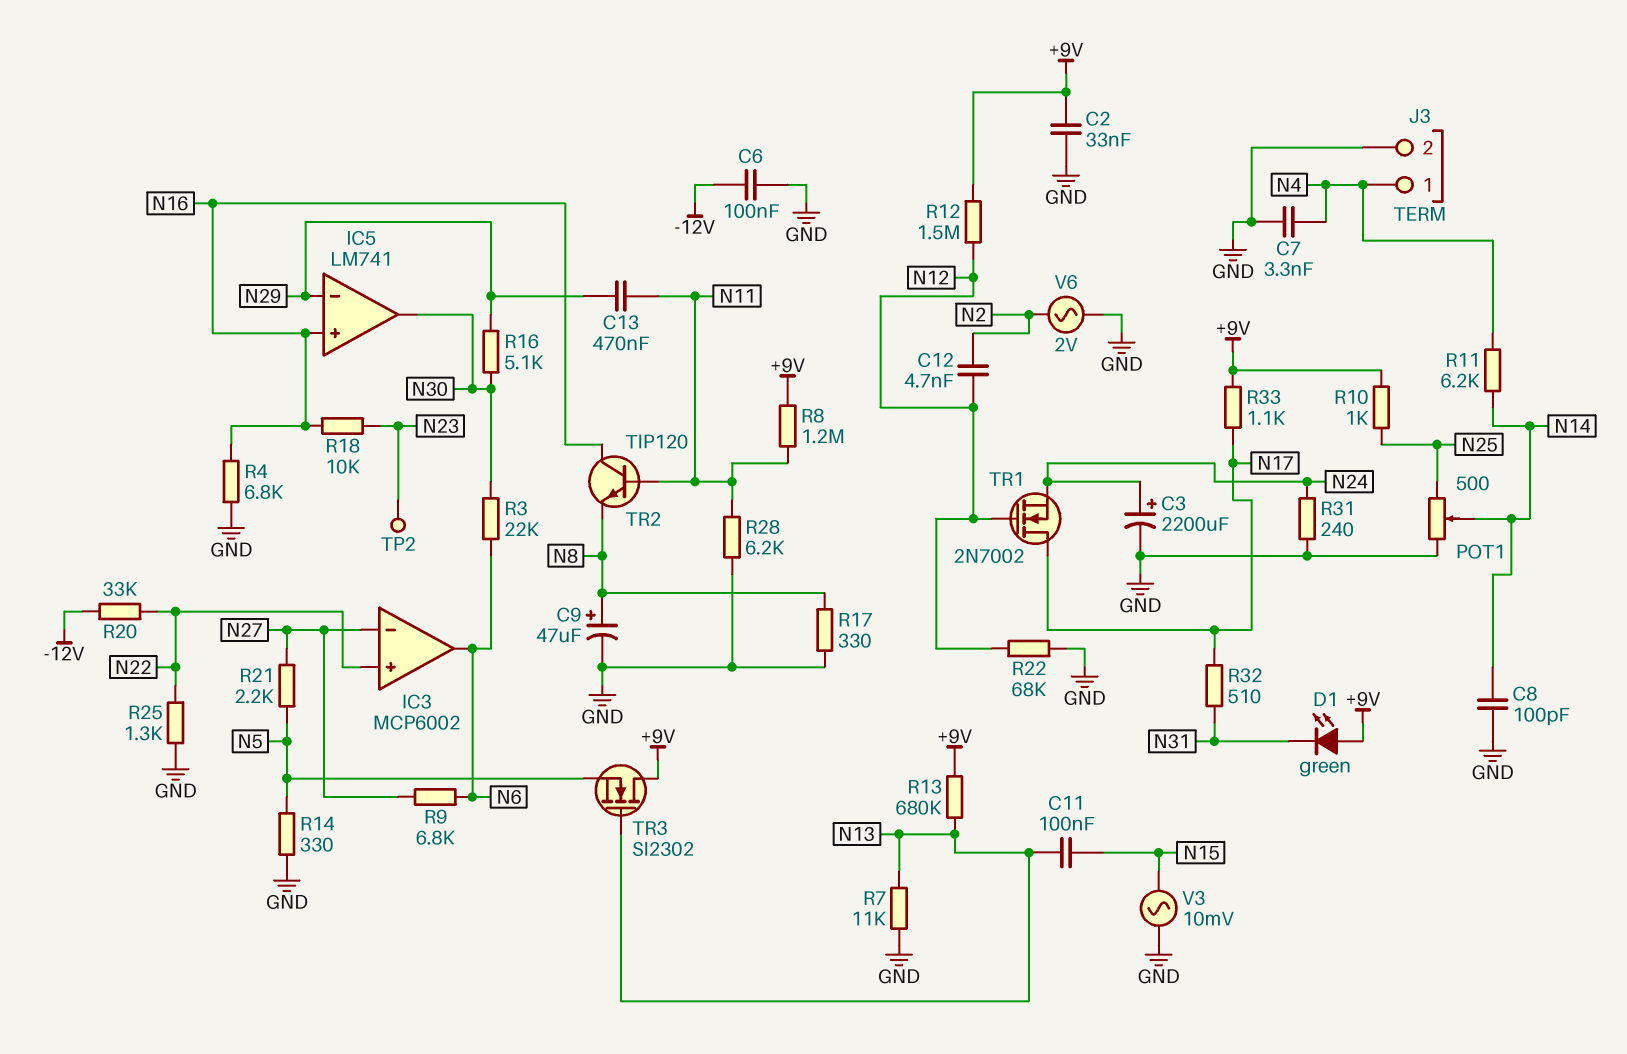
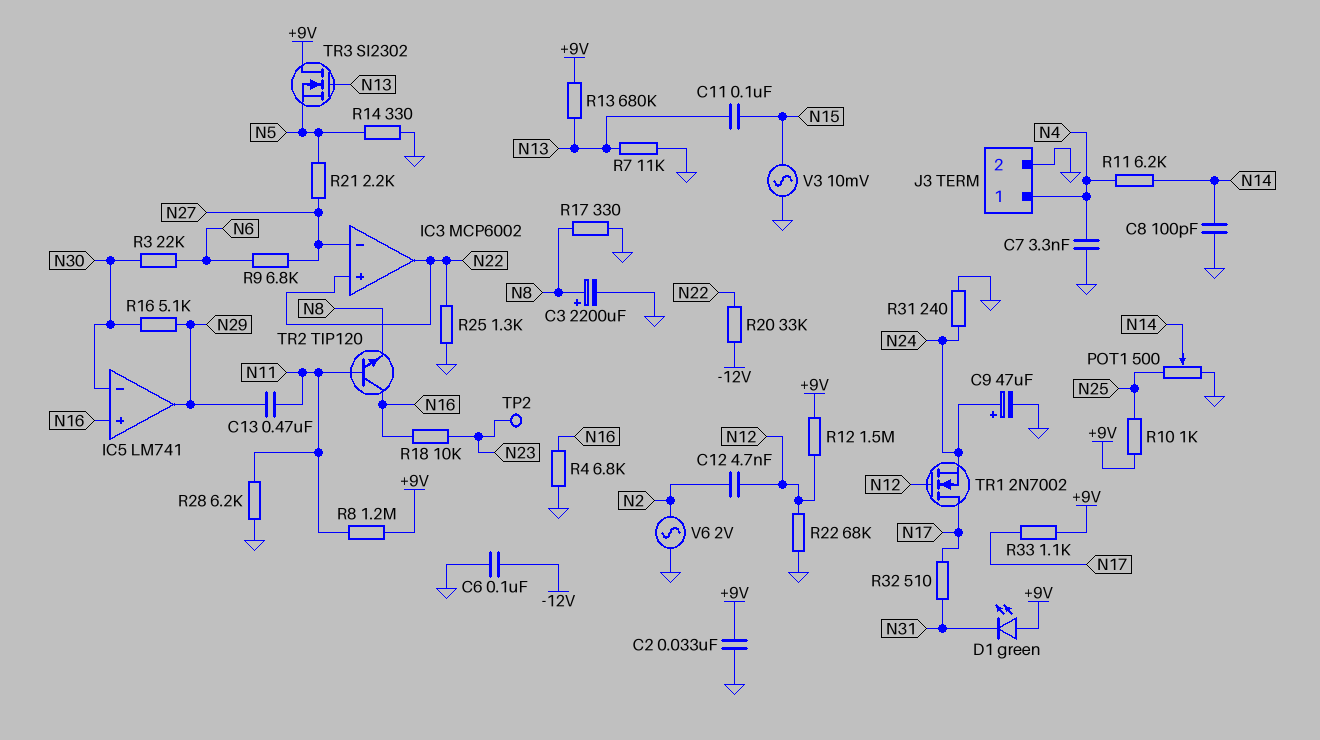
C3: 2200uF (plus N24, minus GND) -> 2200uF (plus N8, minus GND)
C9: 47uF (plus N8, minus GND) -> 47uF (plus N24, minus GND)
IC3 pin out: N6 -> N22
IC5 pin in-: N29 -> N30
IC5 pin out: N30 -> N29

